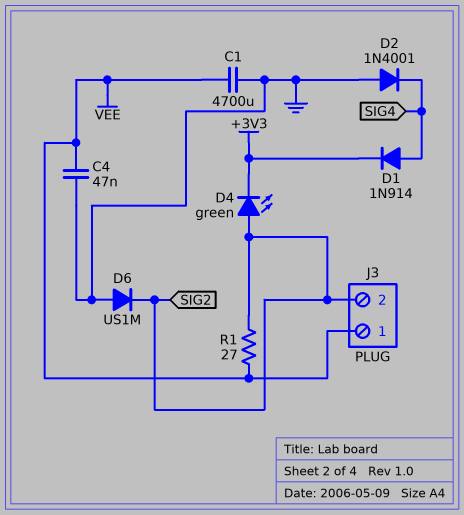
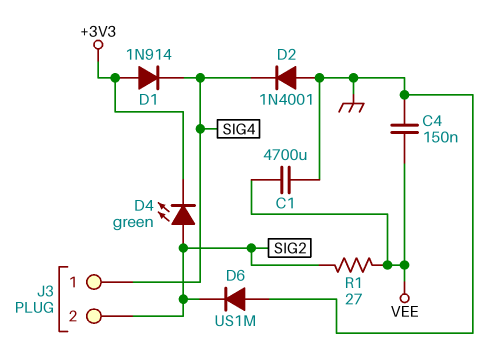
C4: 47nF (GND, VEE) -> 150nF (GND, VEE)
D1: diode 1N914 (A SIG4, K +3V3) -> diode 1N914 (A +3V3, K SIG4)
J3 pin 1: VEE -> SIG4

